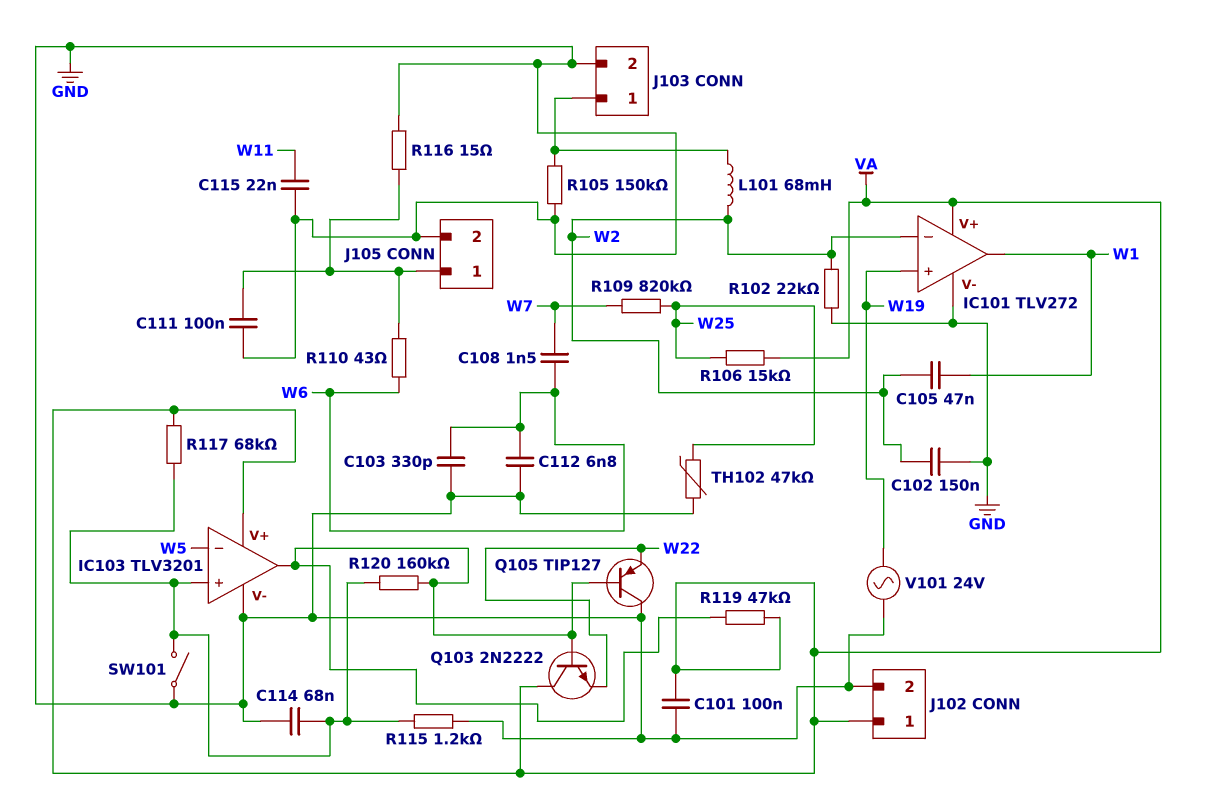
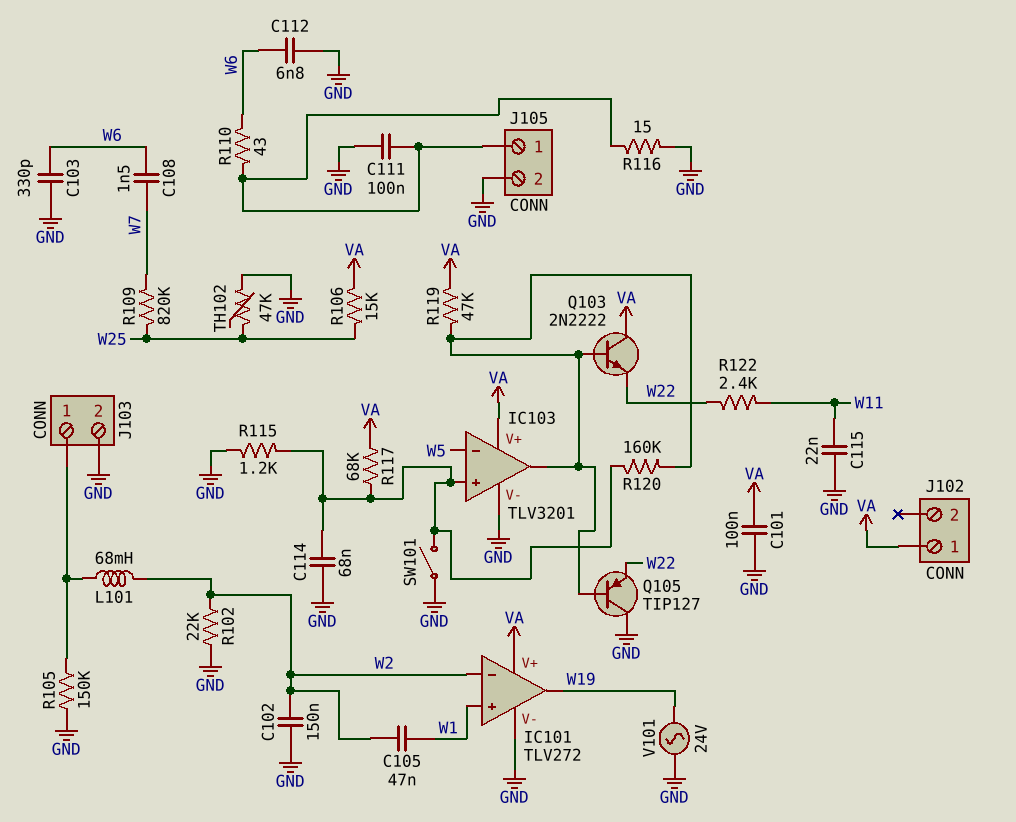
IC101 pin in+: W19 -> W1
IC101 pin out: W1 -> W19
J102 pin 2: GND -> none
R122: none -> 2.4k (W11, W22)

